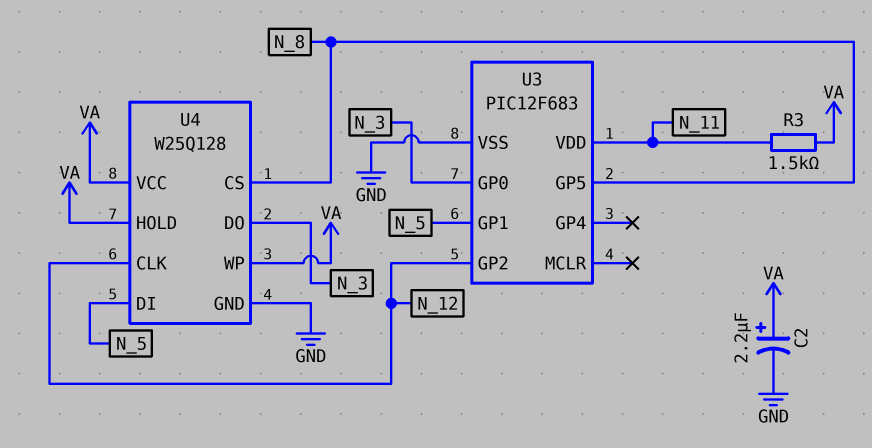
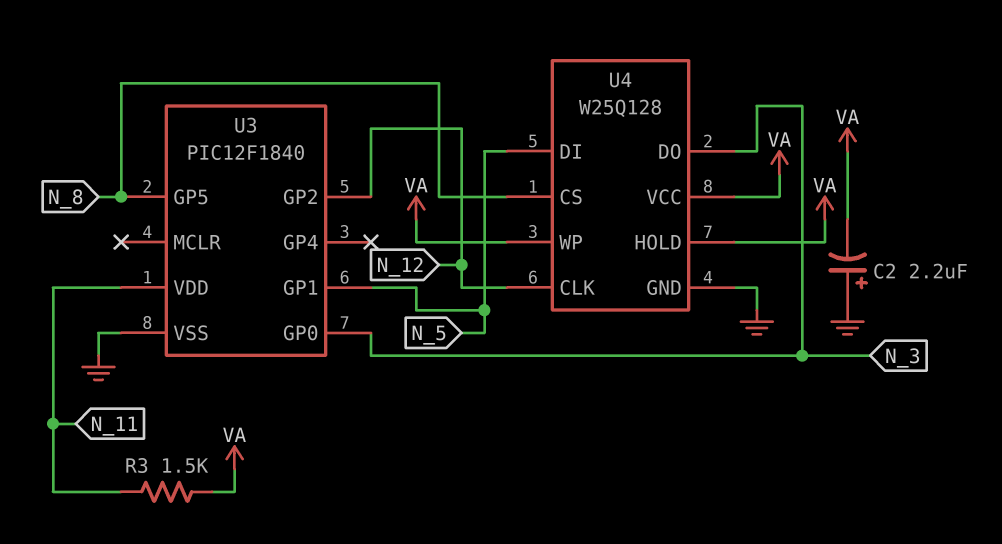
C2: 2.2uF (plus VA, minus GND) -> 2.2uF (plus GND, minus VA)
U3: PIC12F683 -> PIC12F1840

